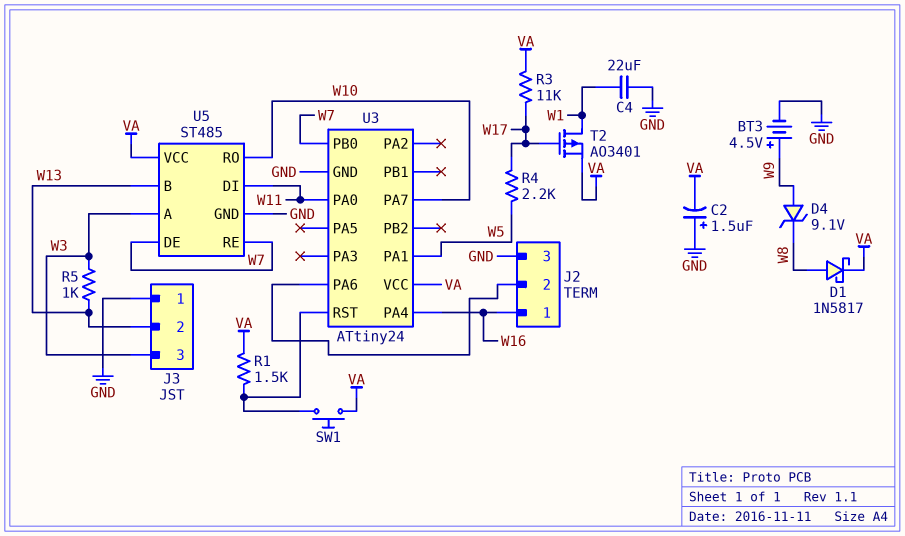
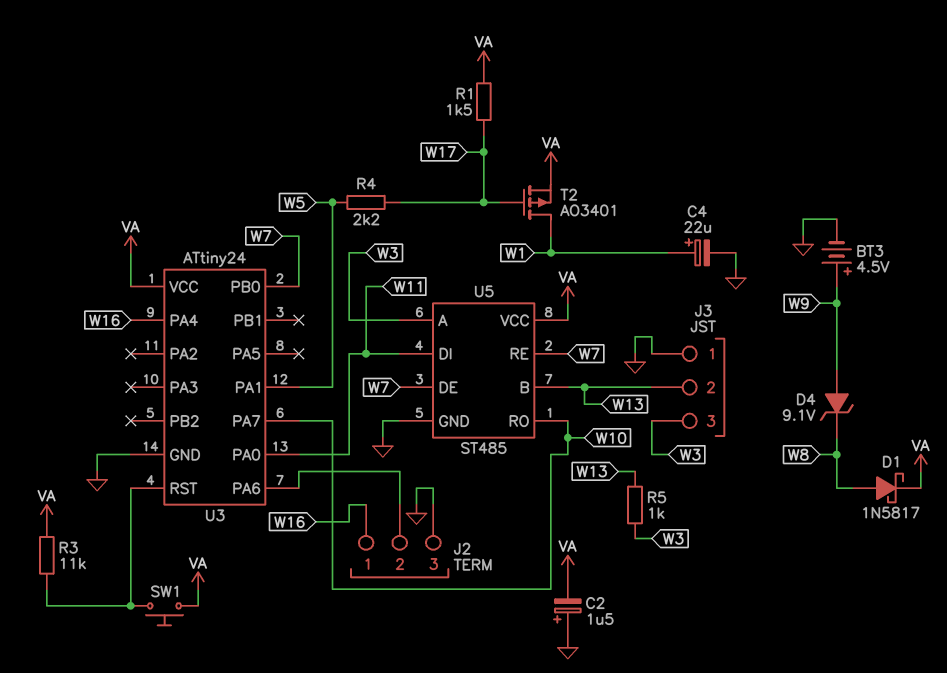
C4: 22uF (GND, W1) -> 22uF (plus W1, minus GND)
R1: 1.5k (U3/RST, VA) -> 1.5k (VA, W17)
R3: 11k (VA, W17) -> 11k (U3/RST, VA)

